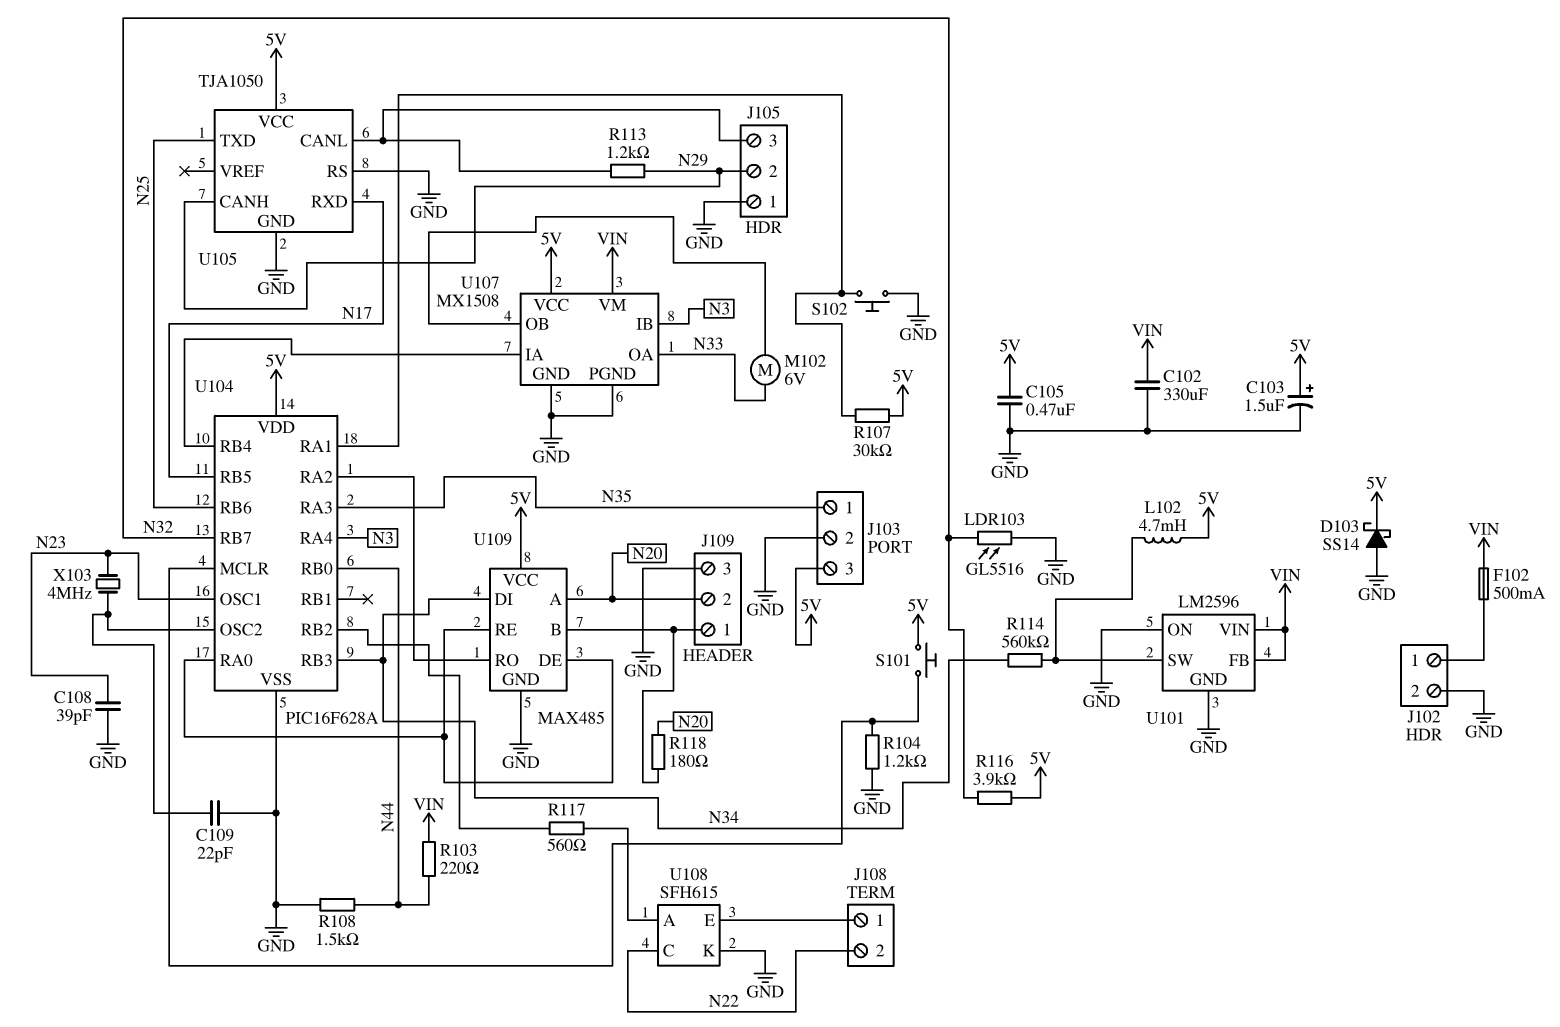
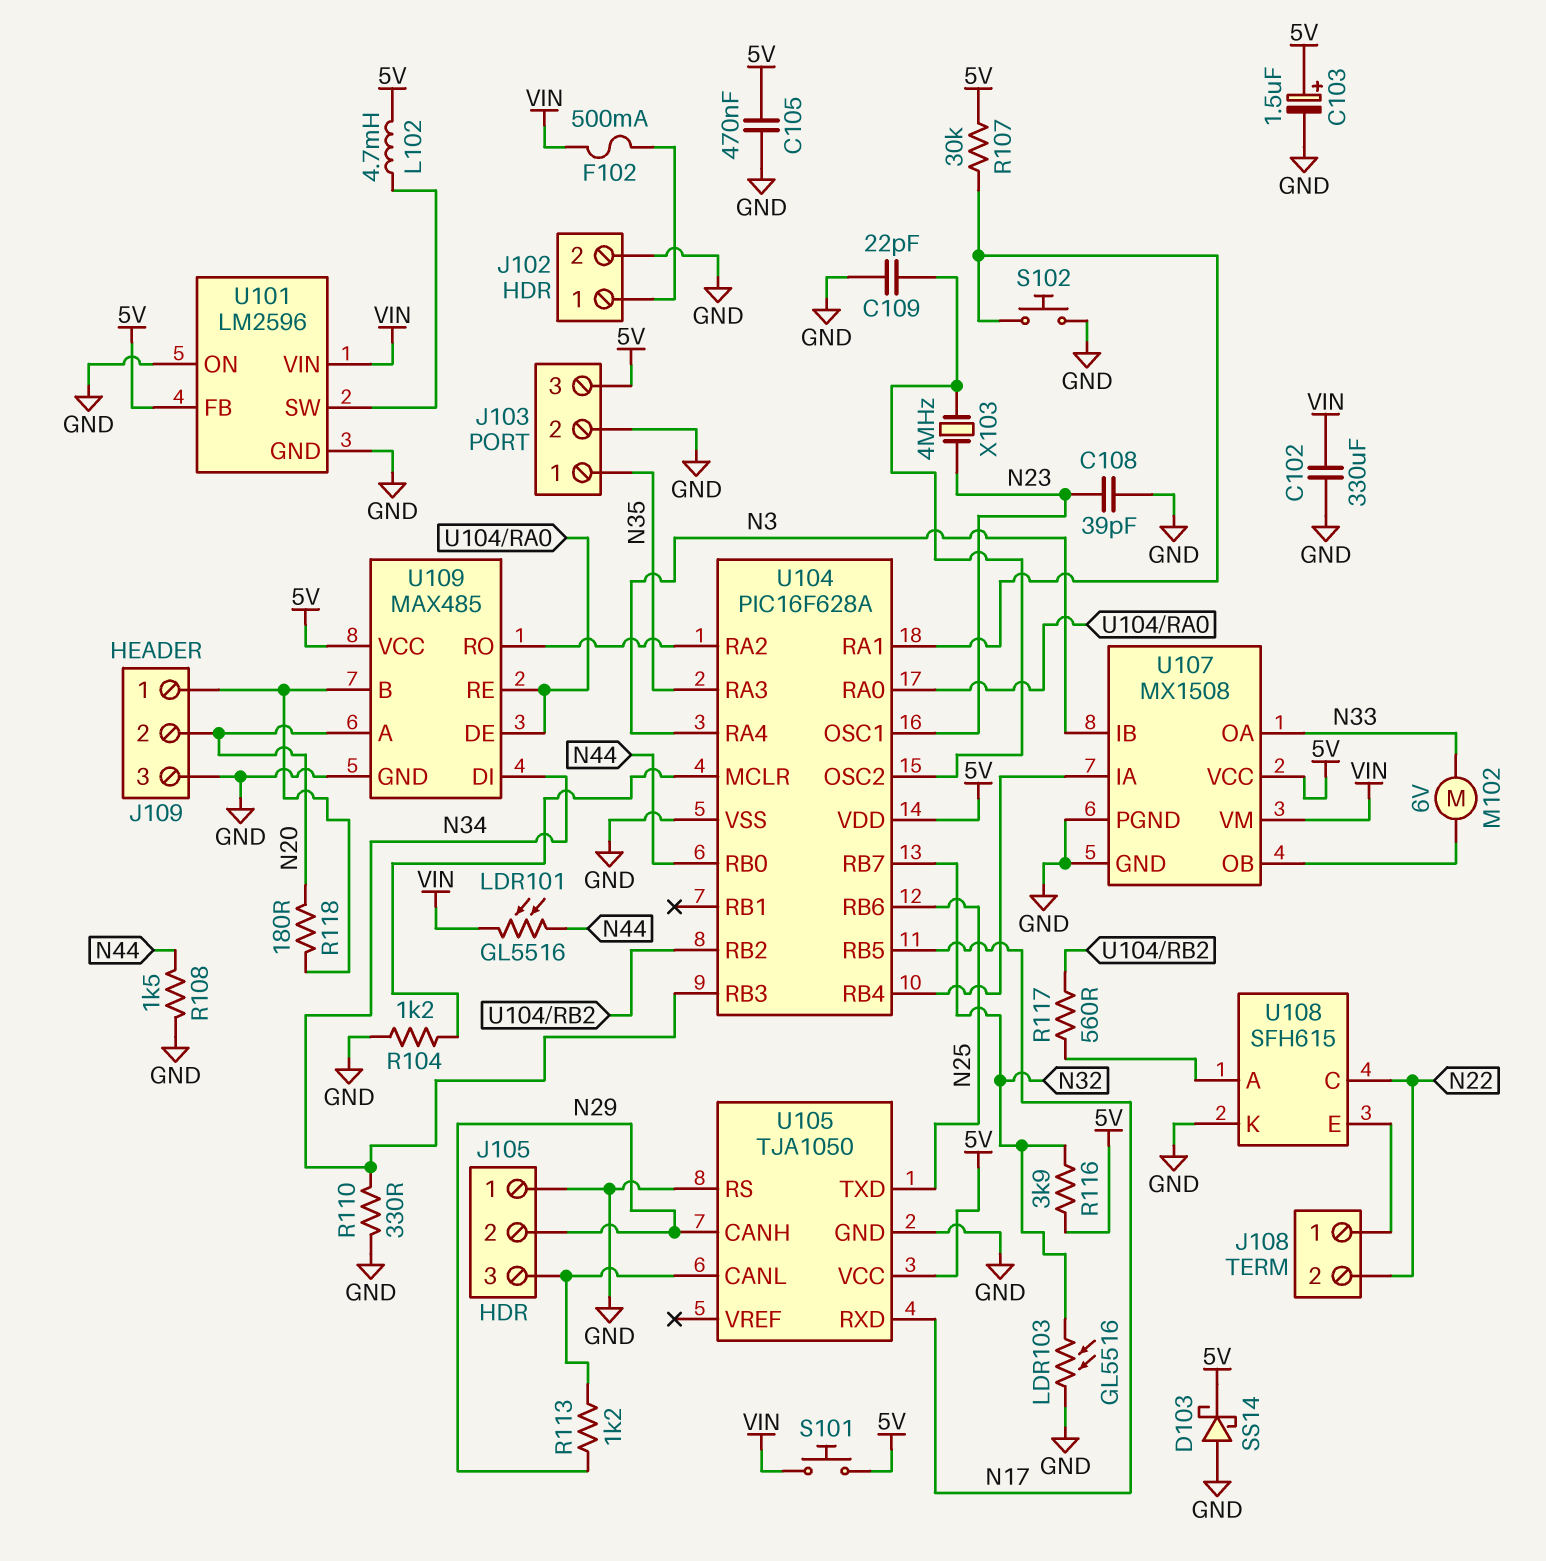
LDR101: none -> GL5516 (N44, VIN)
R103: 220 (N44, VIN) -> none
R110: none -> 330 (GND, N34)
R114: 560k (N34, U101/SW) -> none
S101: button (5V, U104/MCLR) -> button (5V, VIN)
U101 pin FB: VIN -> 5V

